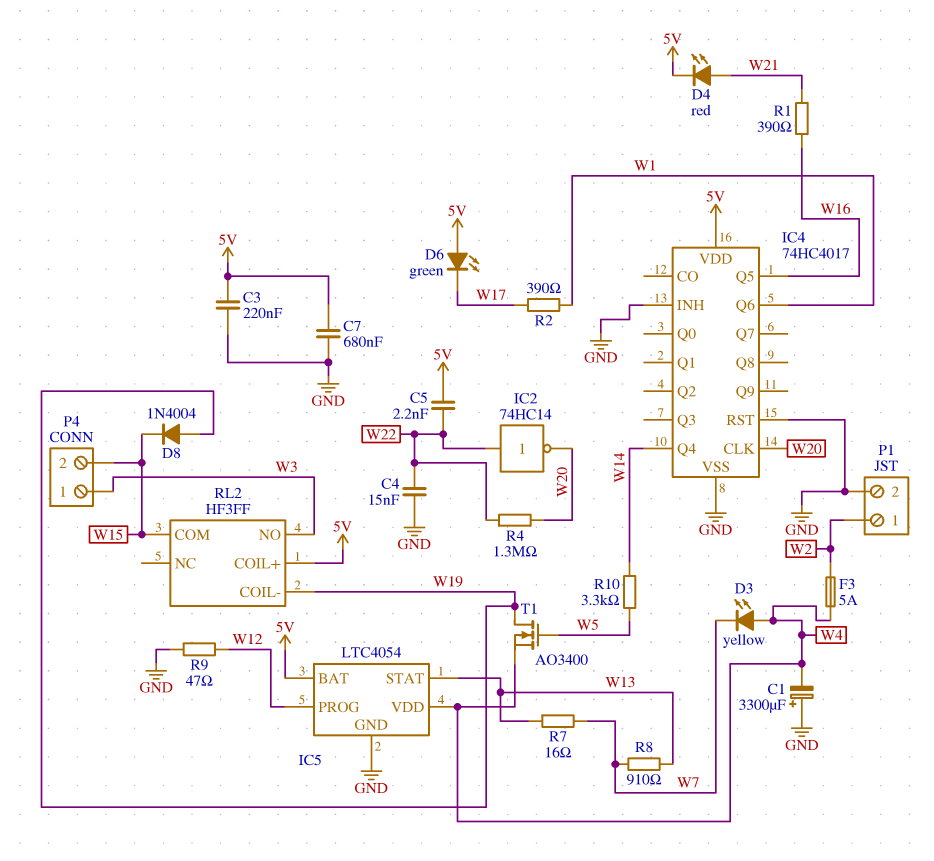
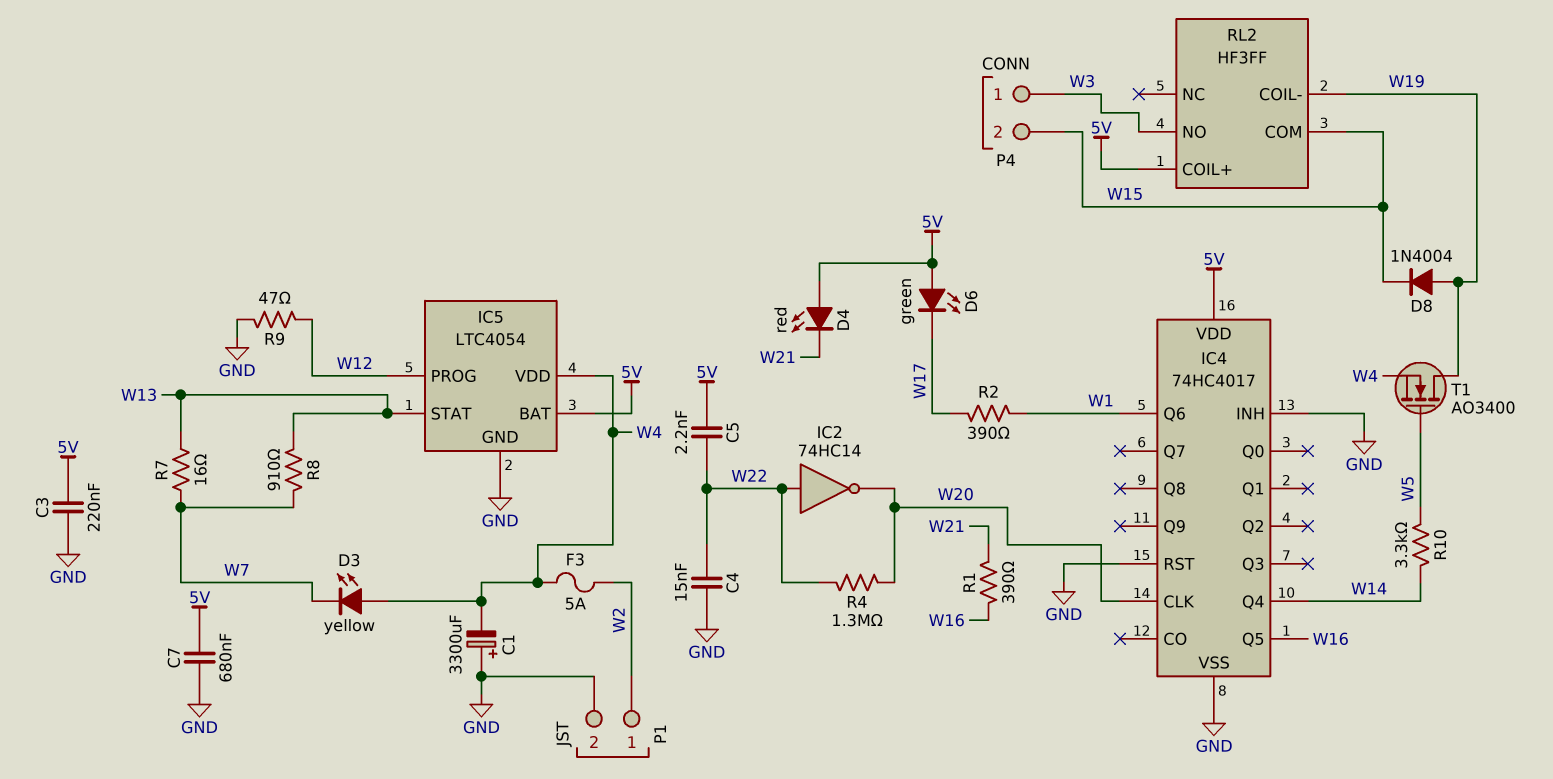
D4: LED red (A W21, K 5V) -> LED red (A 5V, K W21)

